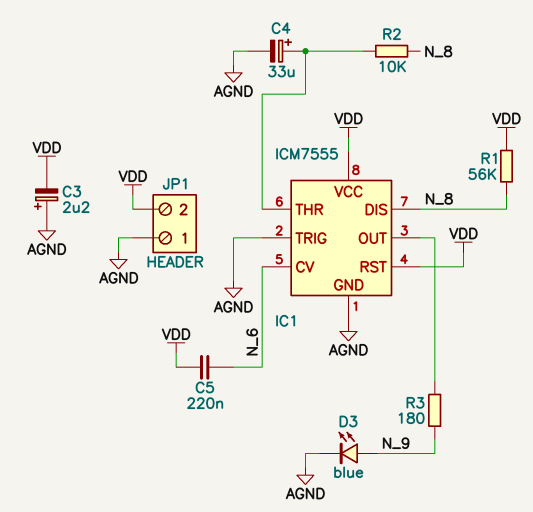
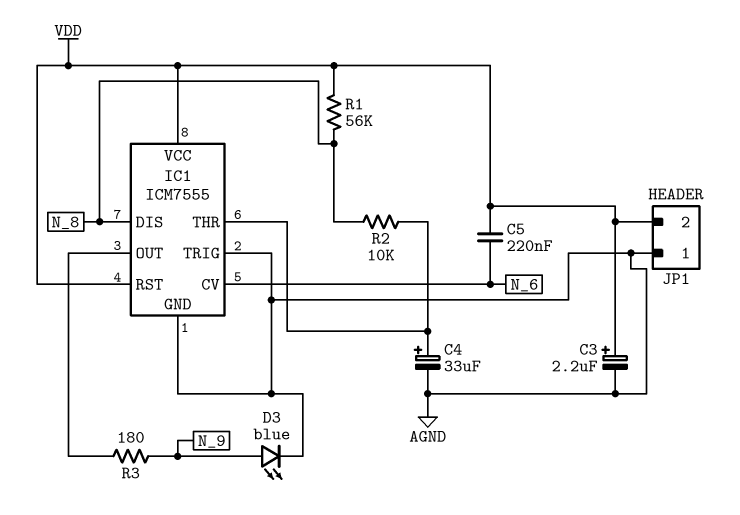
C3: 2.2uF (plus AGND, minus VDD) -> 2.2uF (plus VDD, minus AGND)

